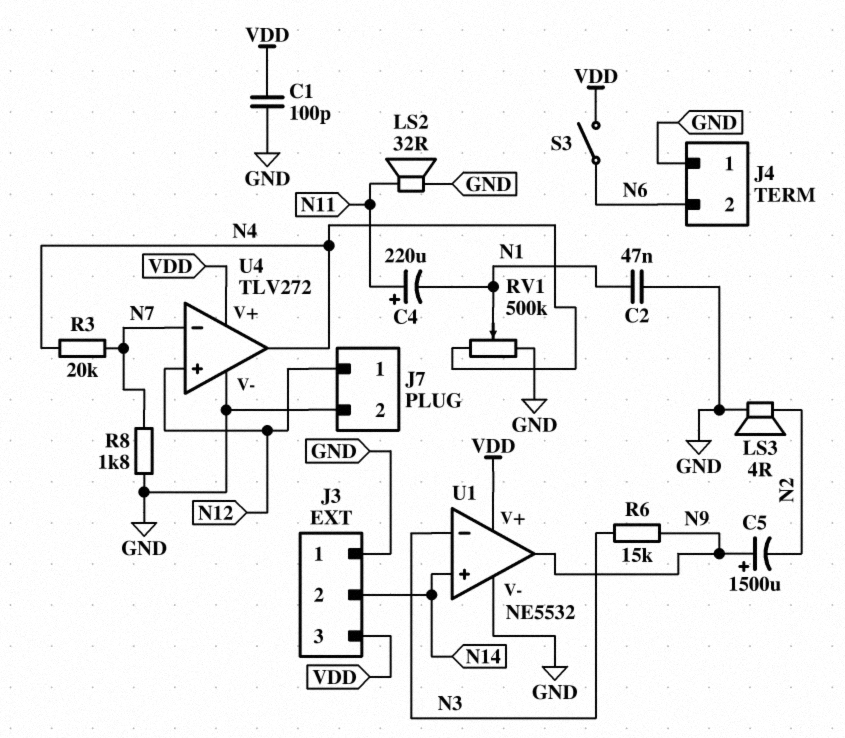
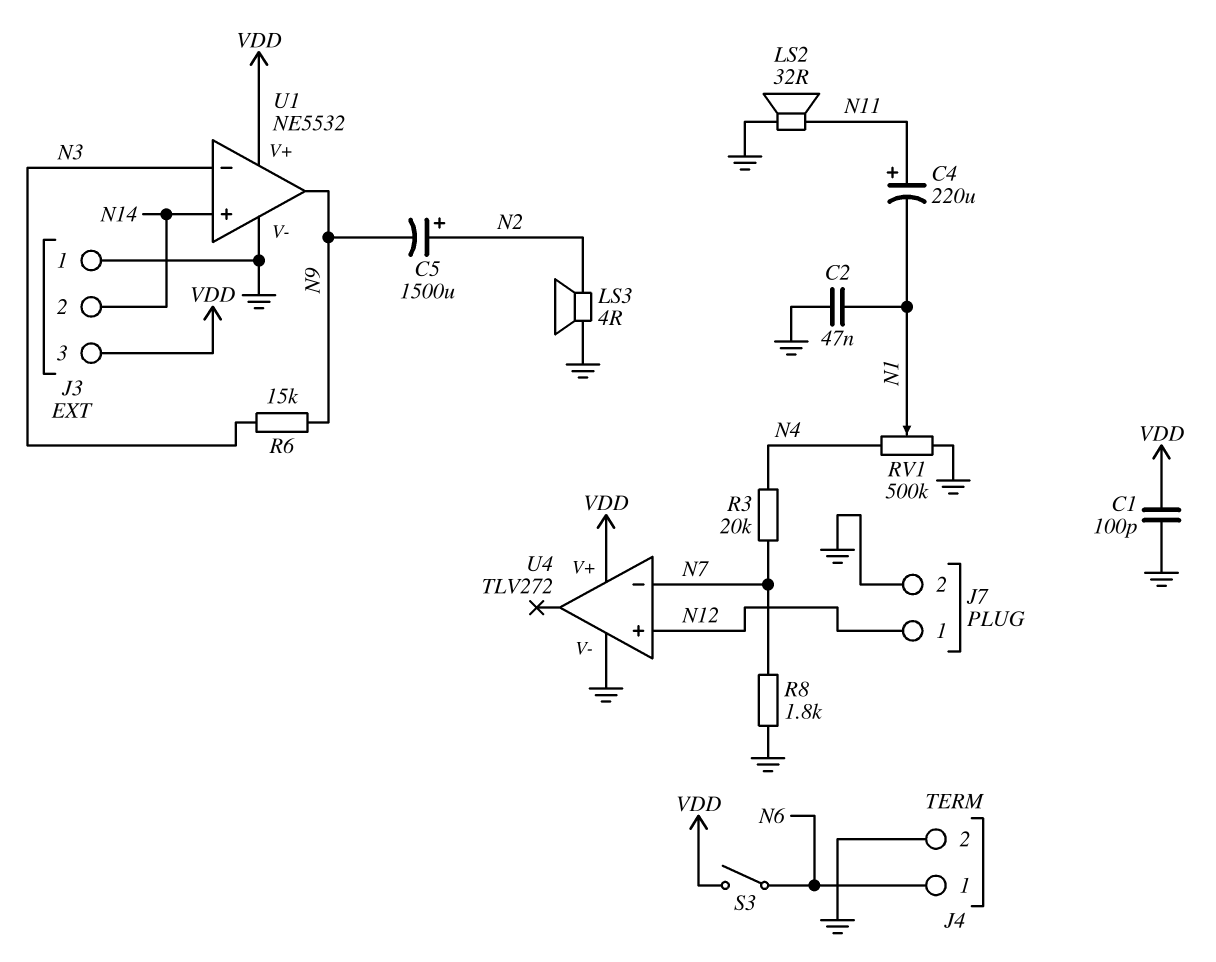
C5: 1500uF (plus N9, minus N2) -> 1500uF (plus N2, minus N9)
J4 pin 1: GND -> N6
J4 pin 2: N6 -> GND
U4 pin out: N4 -> none

